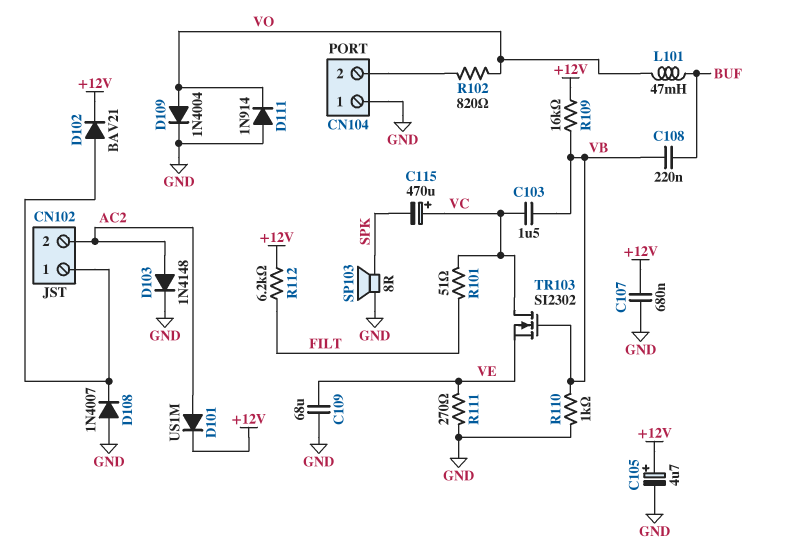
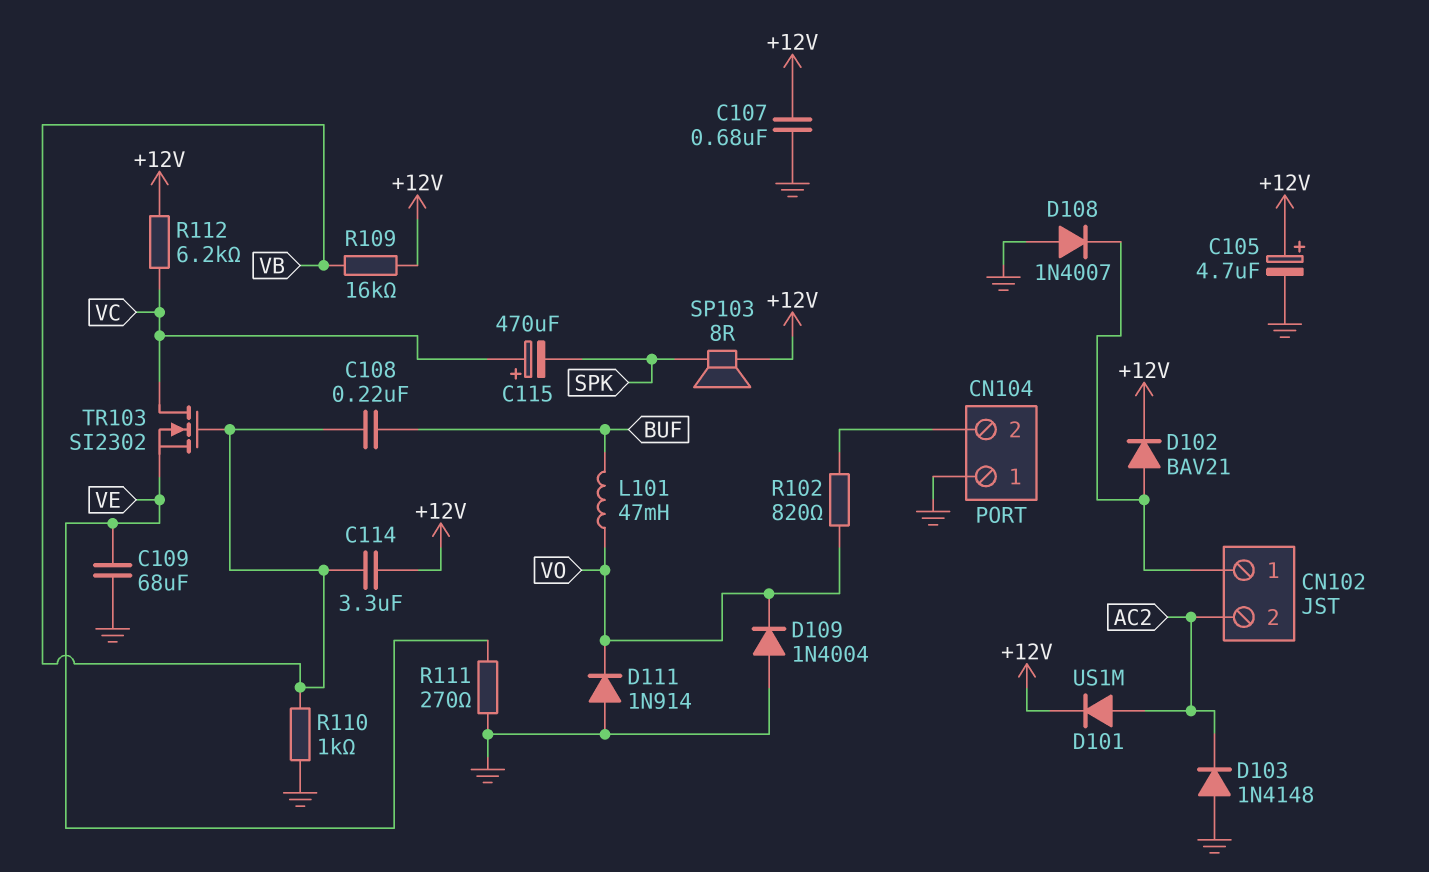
C103: 1.5uF (VB, VC) -> none
C114: none -> 3.3uF (+12V, VB)
D103: diode 1N4148 (A AC2, K GND) -> diode 1N4148 (A GND, K AC2)
D109: diode 1N4004 (A VO, K GND) -> diode 1N4004 (A GND, K VO)
R101: 51 (FILT, VC) -> none
R112: 6.2k (+12V, FILT) -> 6.2k (+12V, VC)
SP103: speaker 8R (GND, SPK) -> speaker 8R (+12V, SPK)

